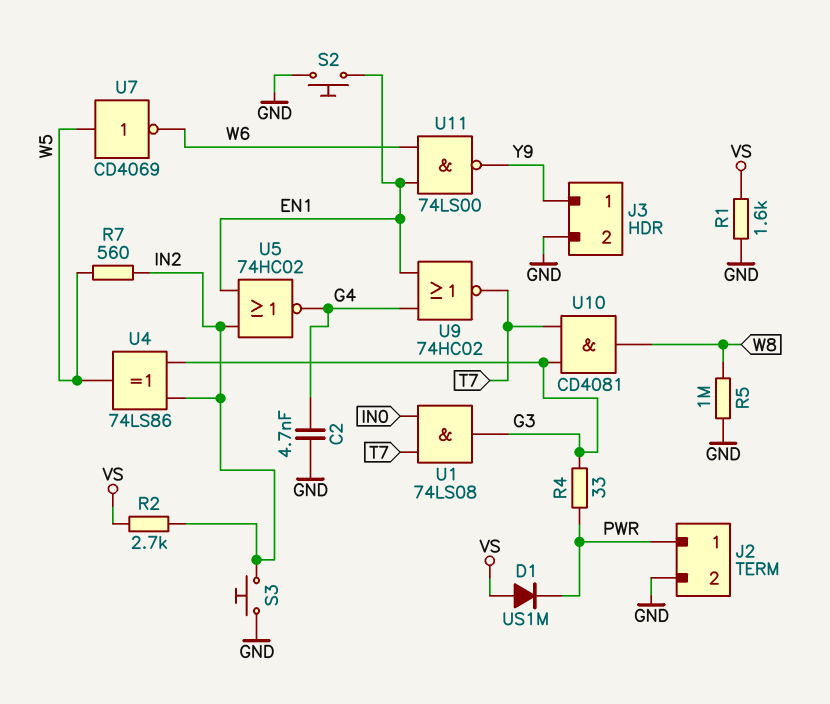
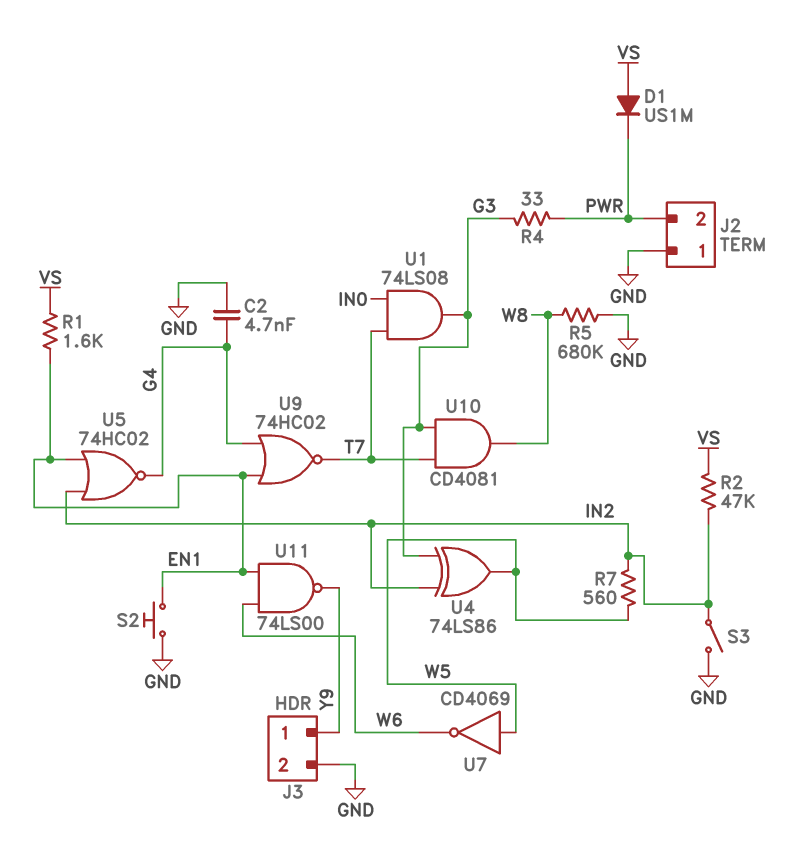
J2 pin 1: PWR -> GND
J2 pin 2: GND -> PWR
R1: 1.6k (GND, VS) -> 1.6k (EN1, VS)
R2: 2.7k (IN2, VS) -> 47k (IN2, VS)
R5: 1M (GND, W8) -> 680k (GND, W8)
S3: button (GND, IN2) -> switch (GND, IN2)

